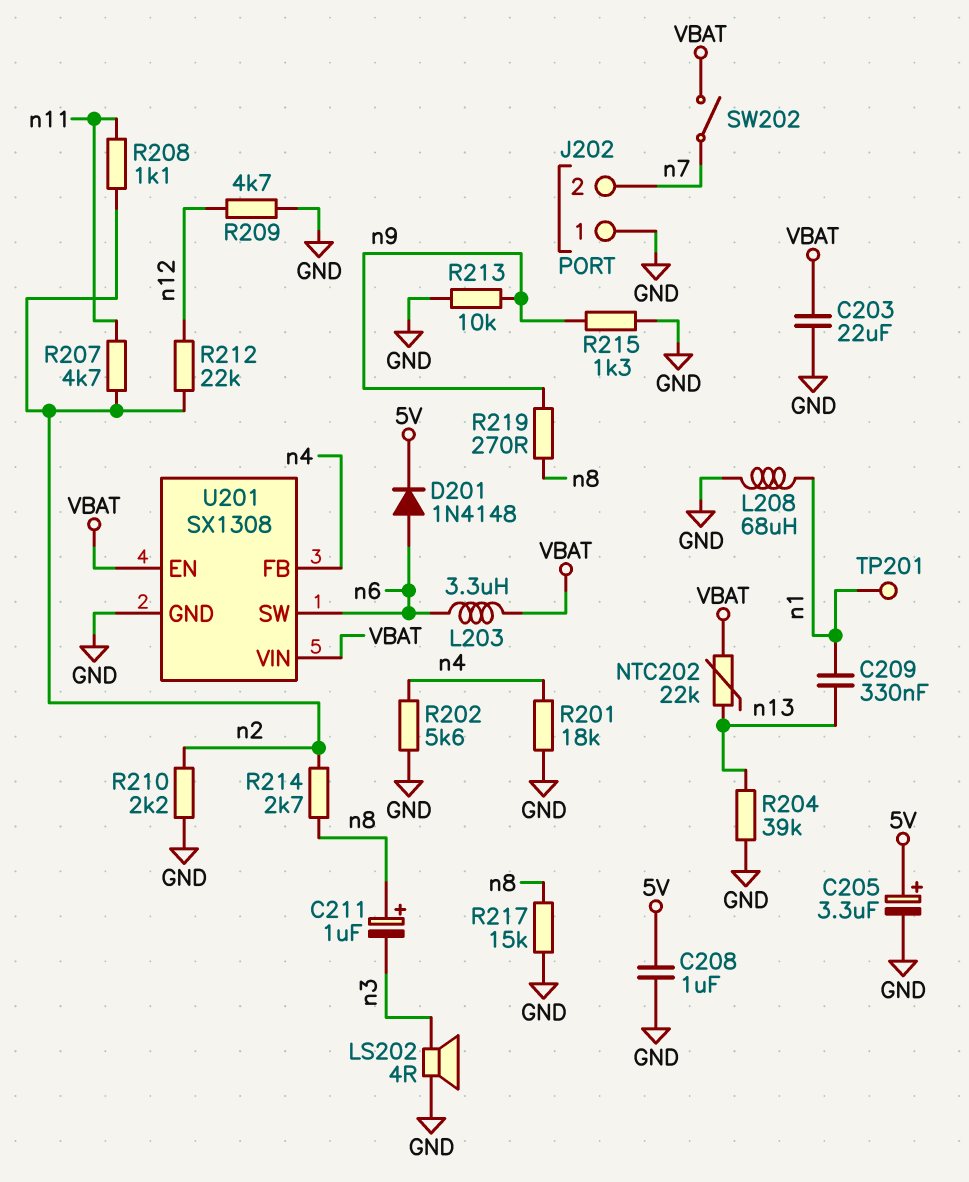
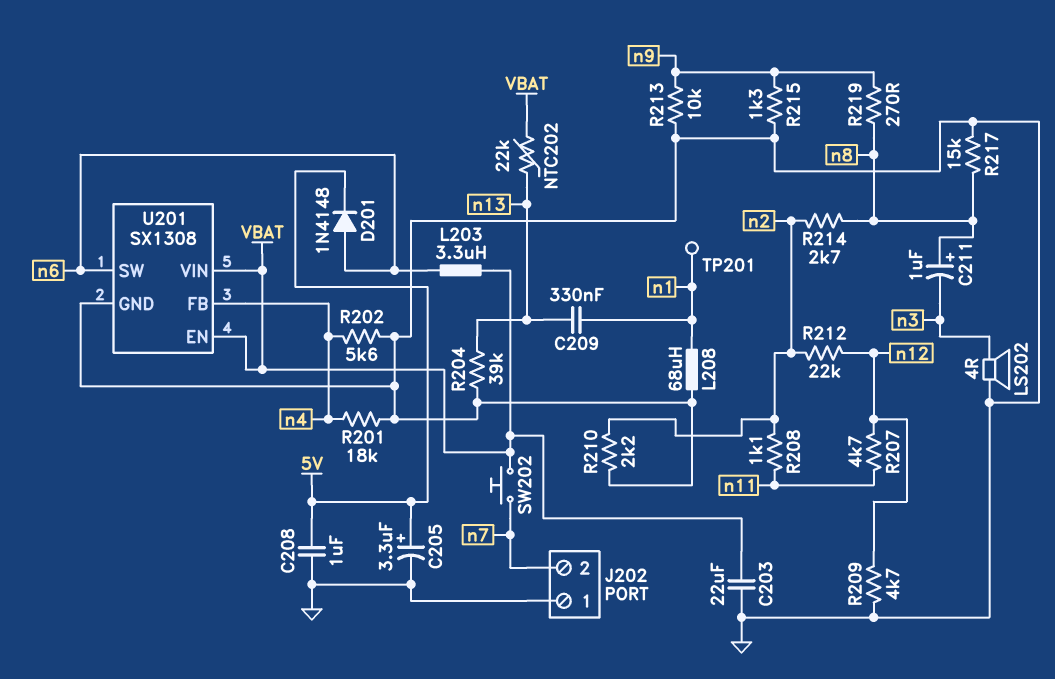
R207: 4.7k (n2, n11) -> 4.7k (n11, n12)
SW202: switch (VBAT, n7) -> button (VBAT, n7)

